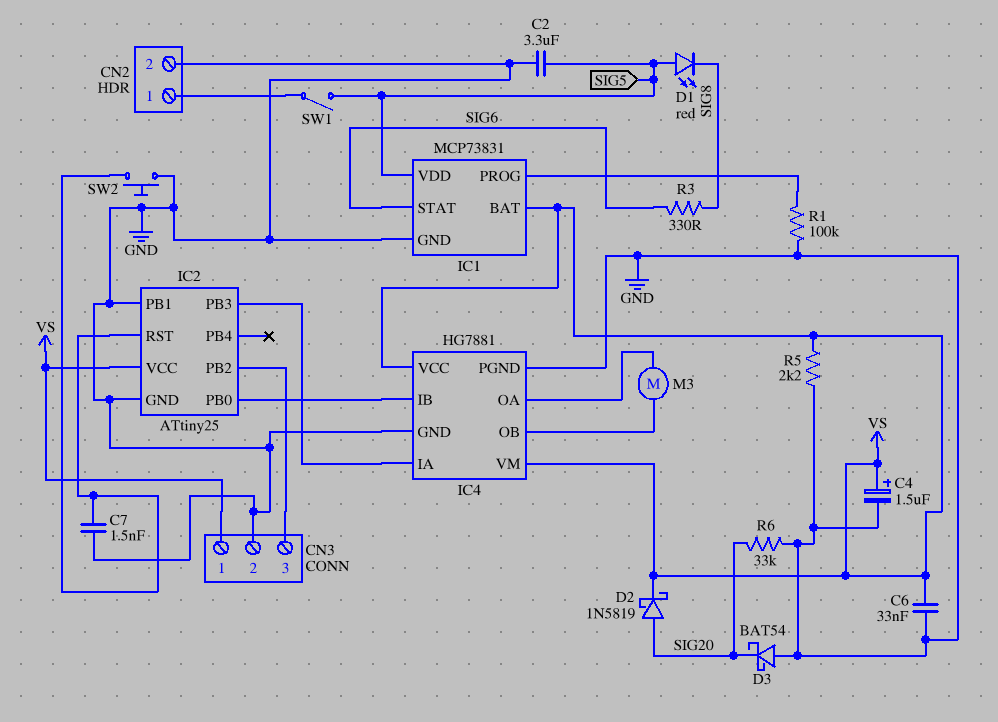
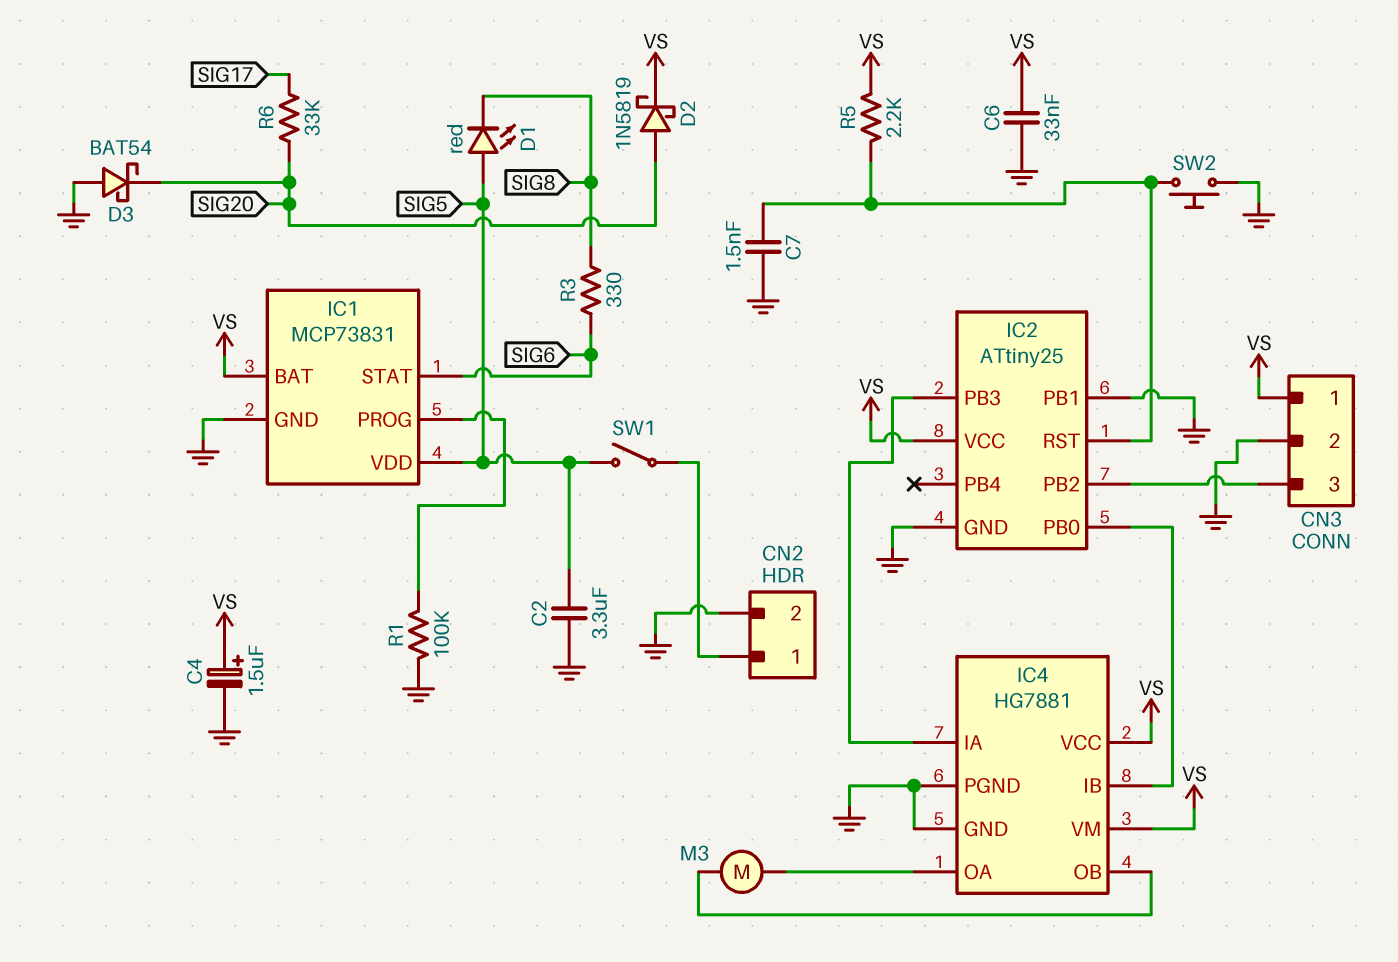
R5: 2.2k (GND, VS) -> 2.2k (IC2/RST, VS)
R6: 33k (GND, SIG20) -> 33k (SIG17, SIG20)

